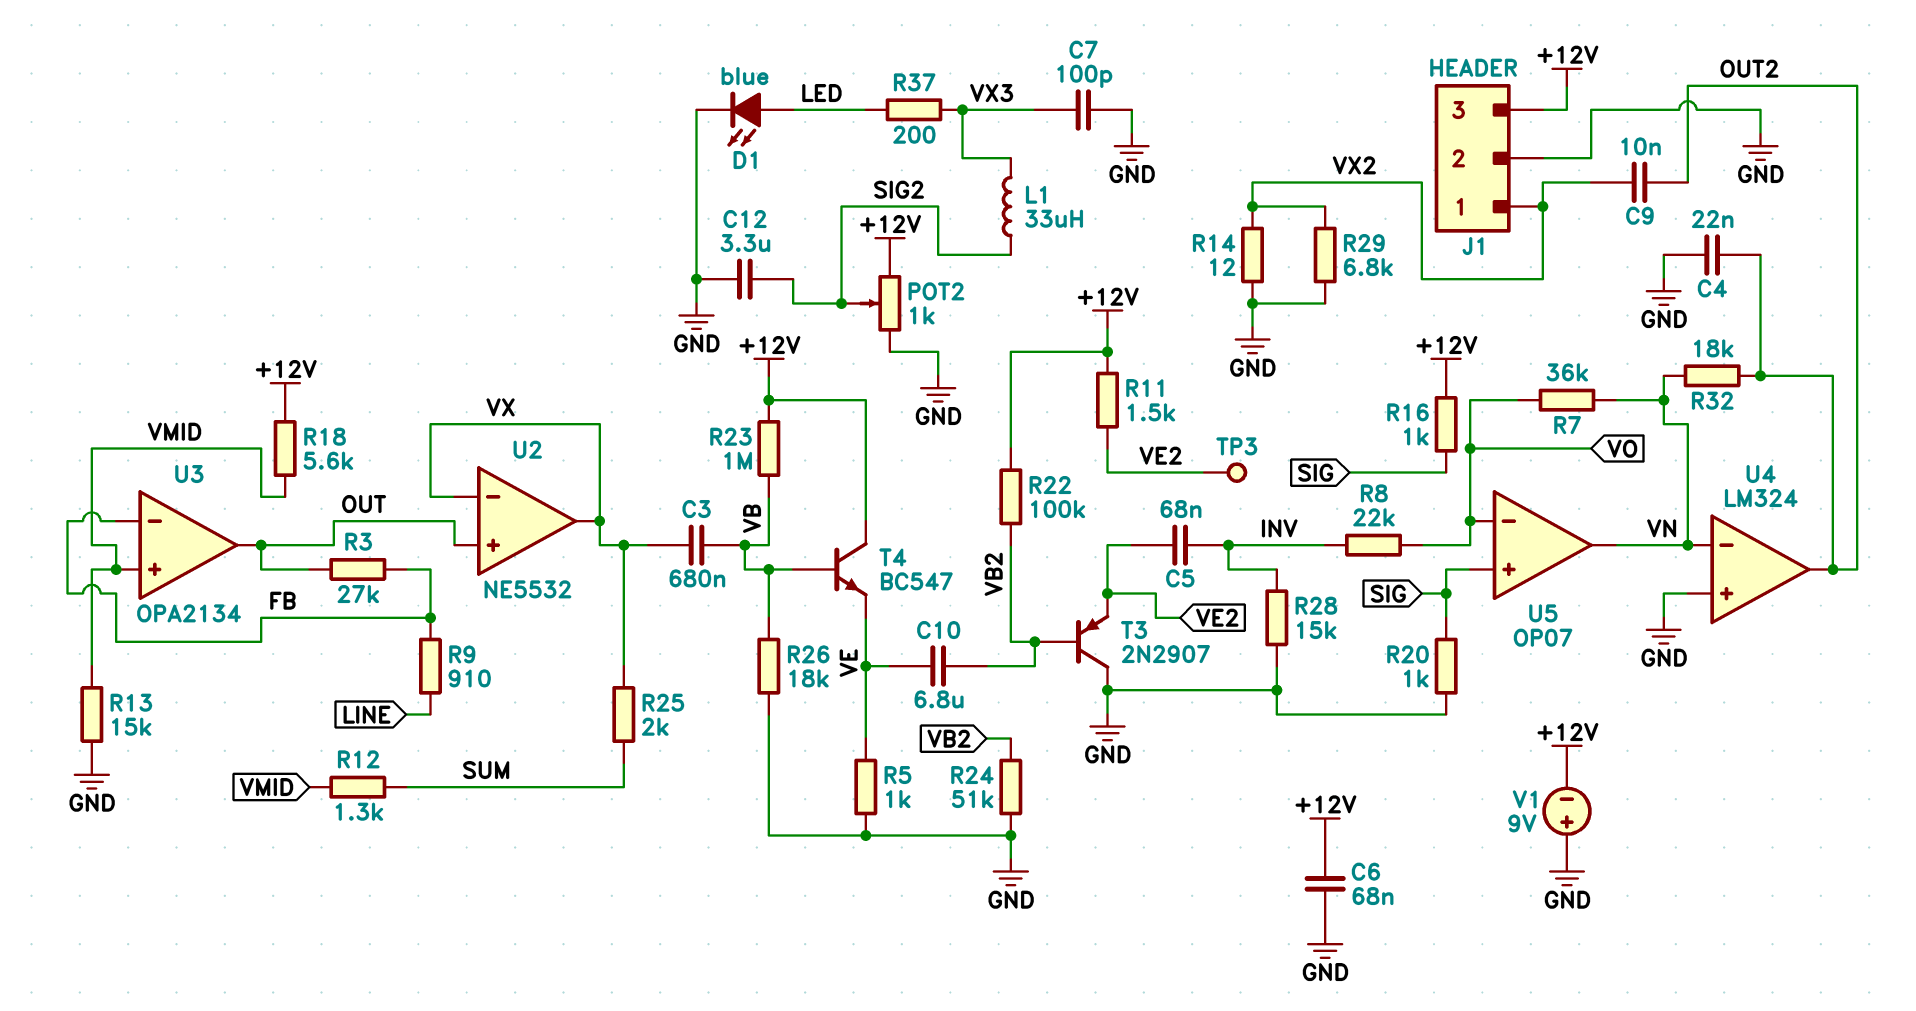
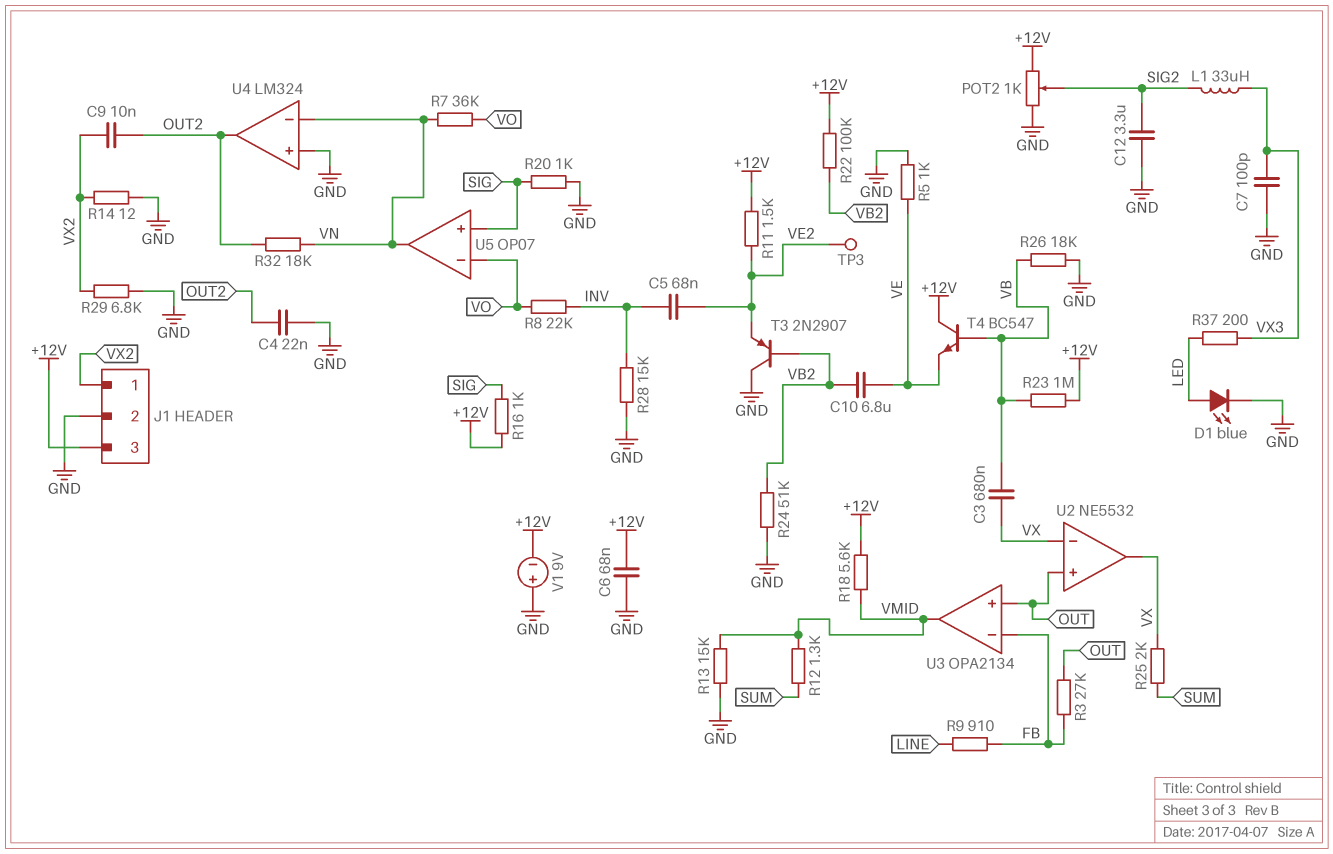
U3 pin in+: VMID -> OUT
U3 pin out: OUT -> VMID

